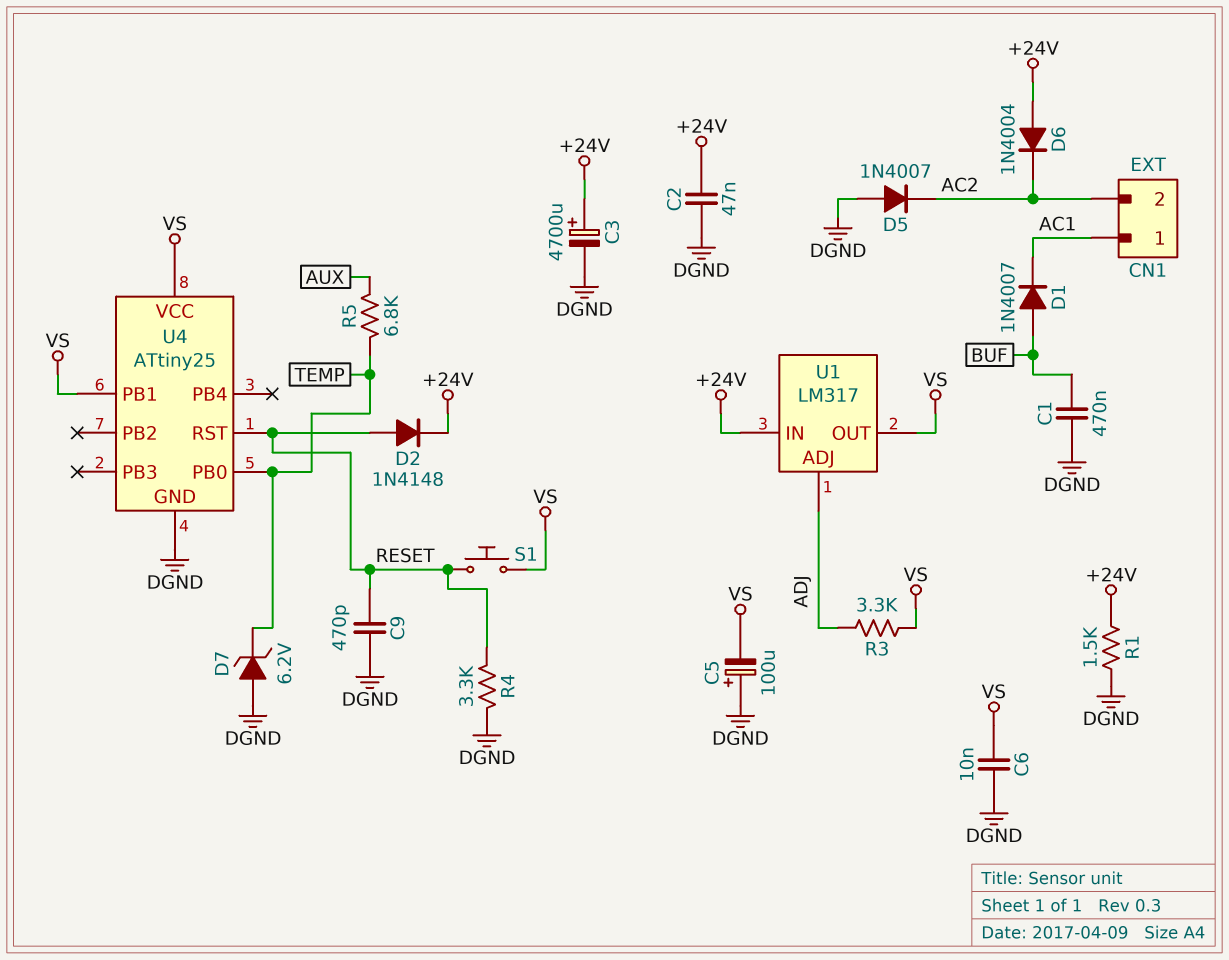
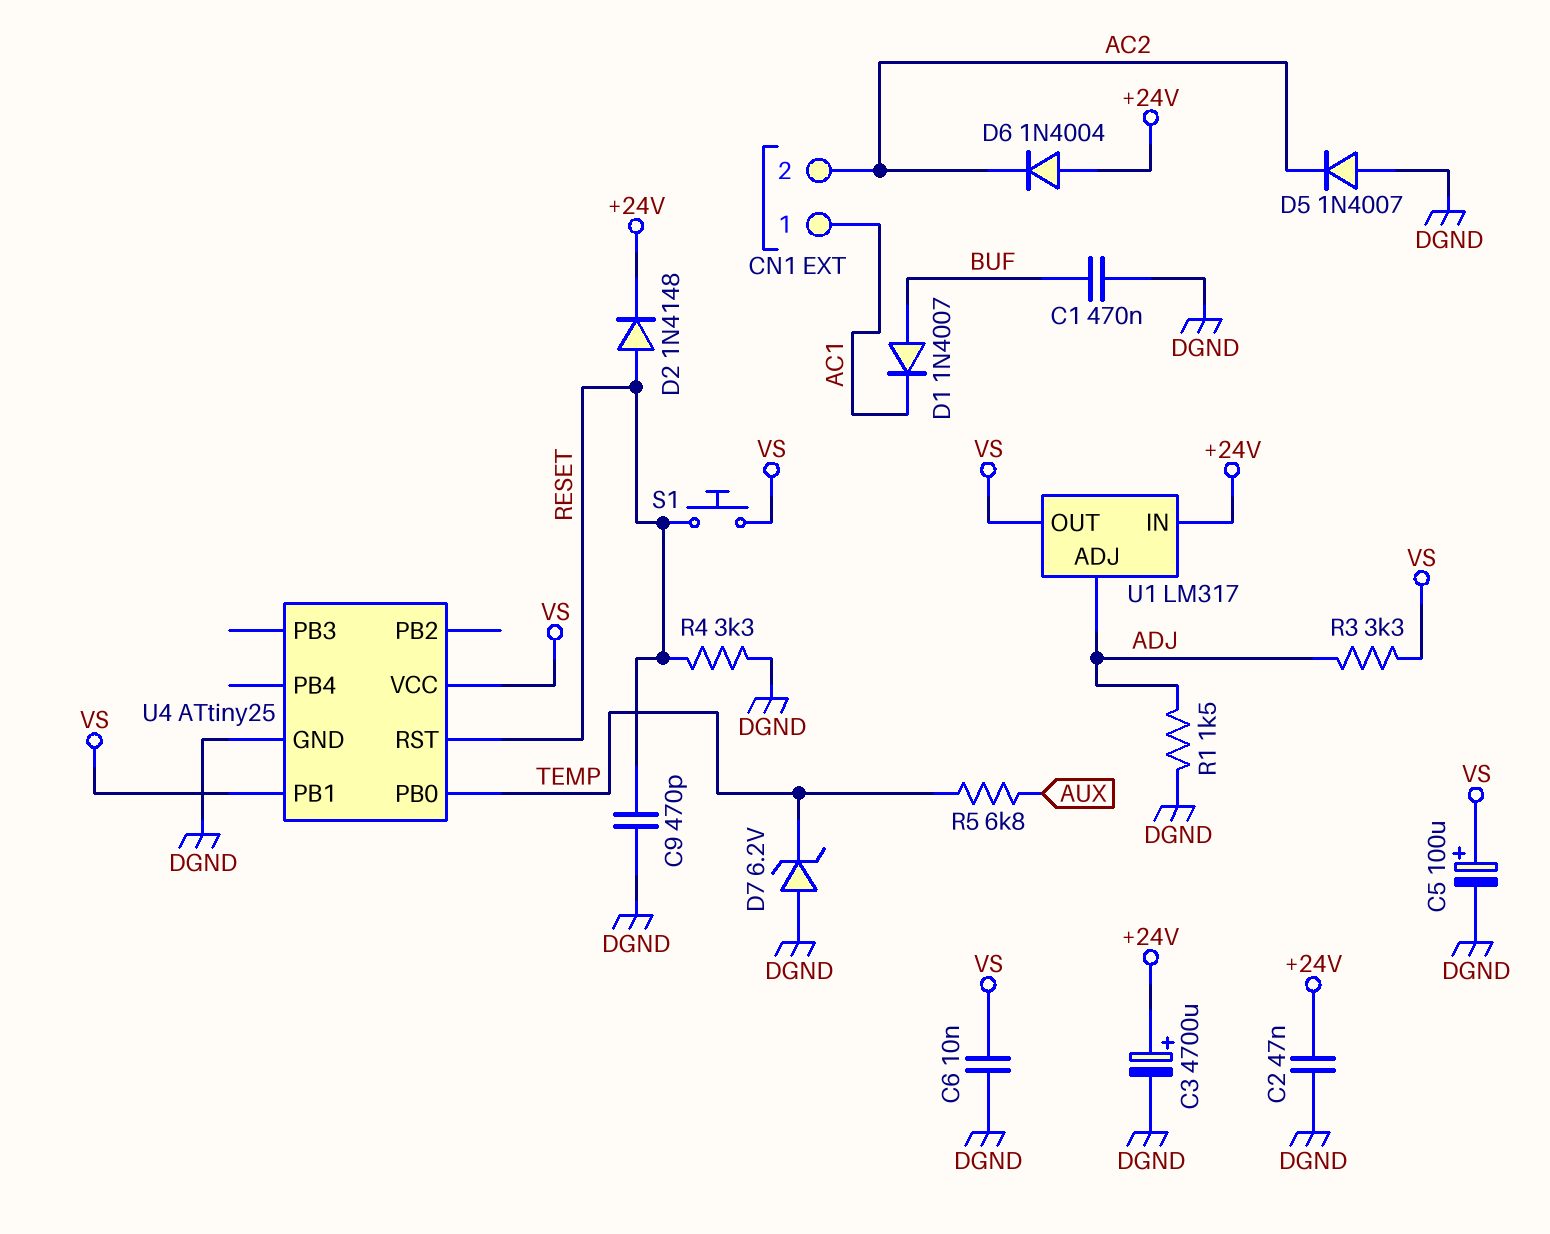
C5: 100uF (plus DGND, minus VS) -> 100uF (plus VS, minus DGND)
R1: 1.5k (+24V, DGND) -> 1.5k (ADJ, DGND)

